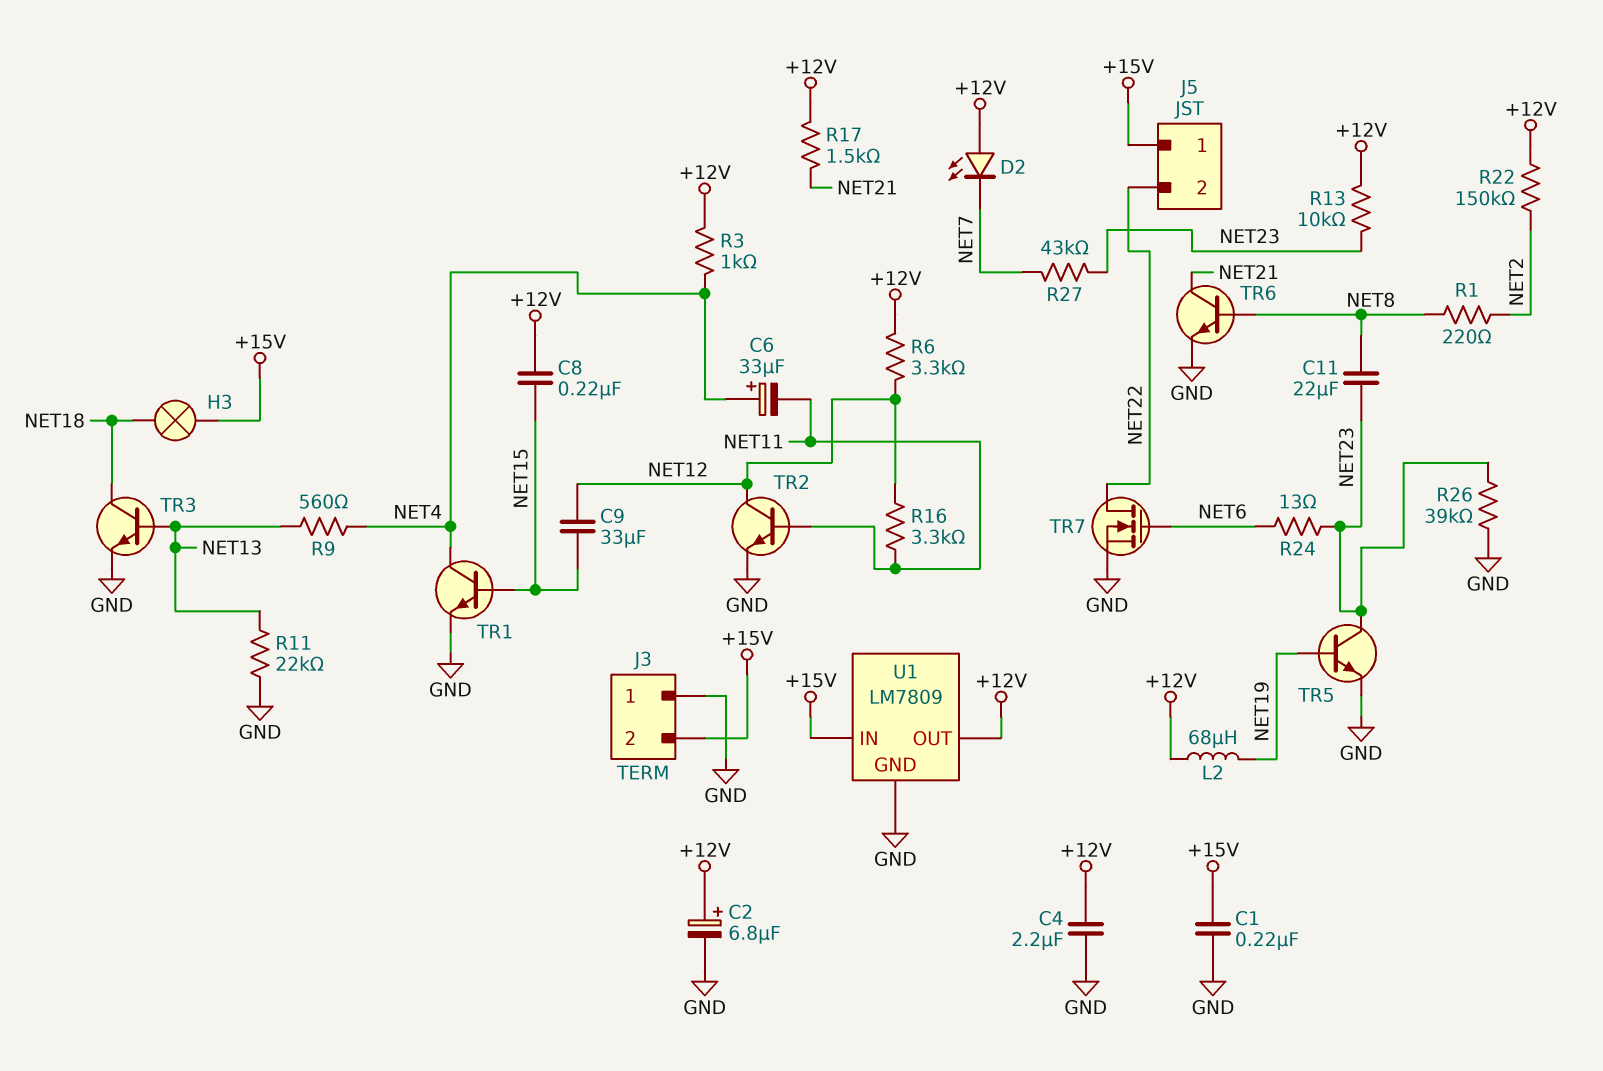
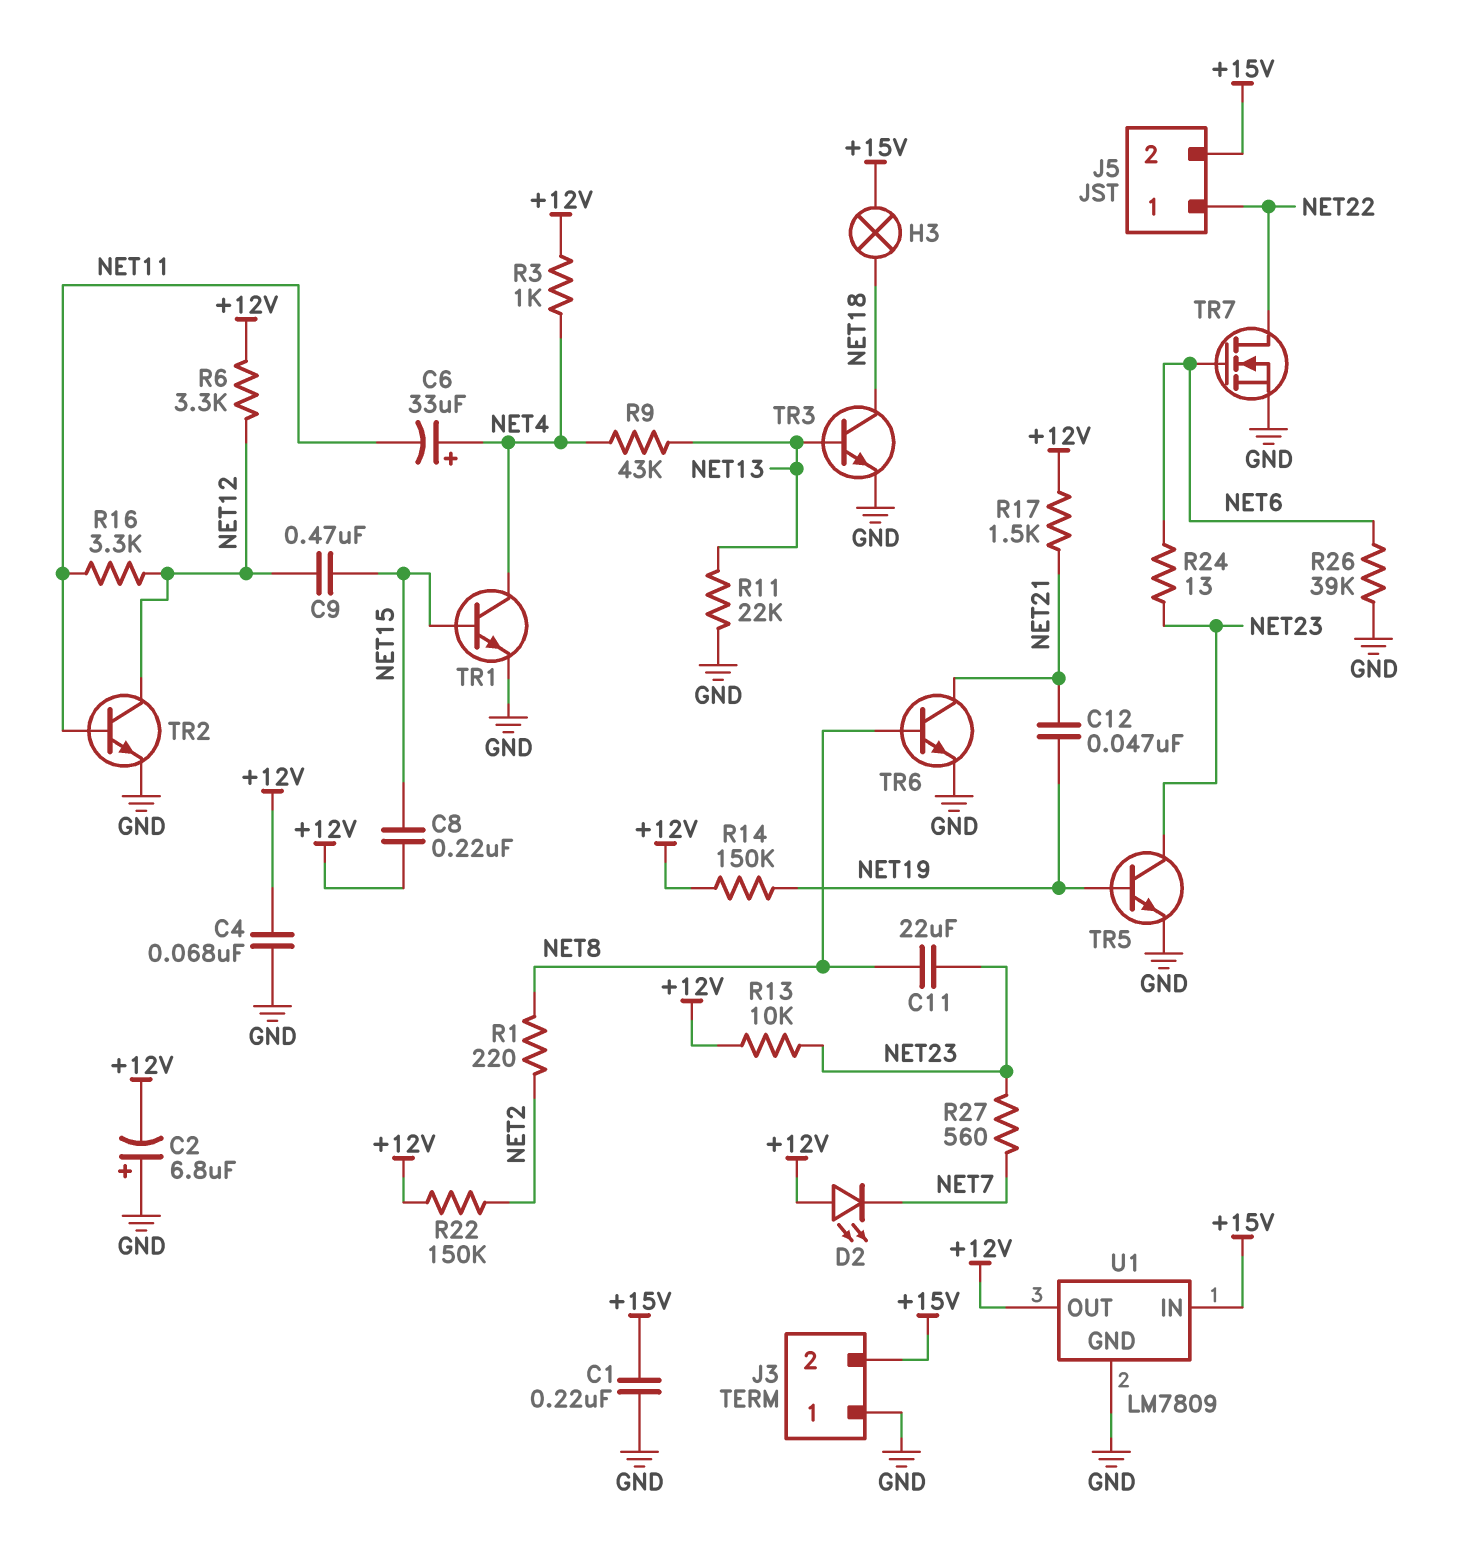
C2: 6.8uF (plus +12V, minus GND) -> 6.8uF (plus GND, minus +12V)
C4: 2.2uF (+12V, GND) -> 68nF (+12V, GND)
C9: 33uF (NET12, NET15) -> 470nF (NET12, NET15)
C12: none -> 47nF (NET19, NET21)
J5 pin 1: +15V -> NET22
J5 pin 2: NET22 -> +15V
L2: 68uH (+12V, NET19) -> none
R9: 560 (NET4, NET13) -> 43k (NET4, NET13)
R14: none -> 150k (+12V, NET19)
R26: 39k (GND, NET23) -> 39k (GND, NET6)
R27: 43k (NET7, NET23) -> 560 (NET7, NET23)

